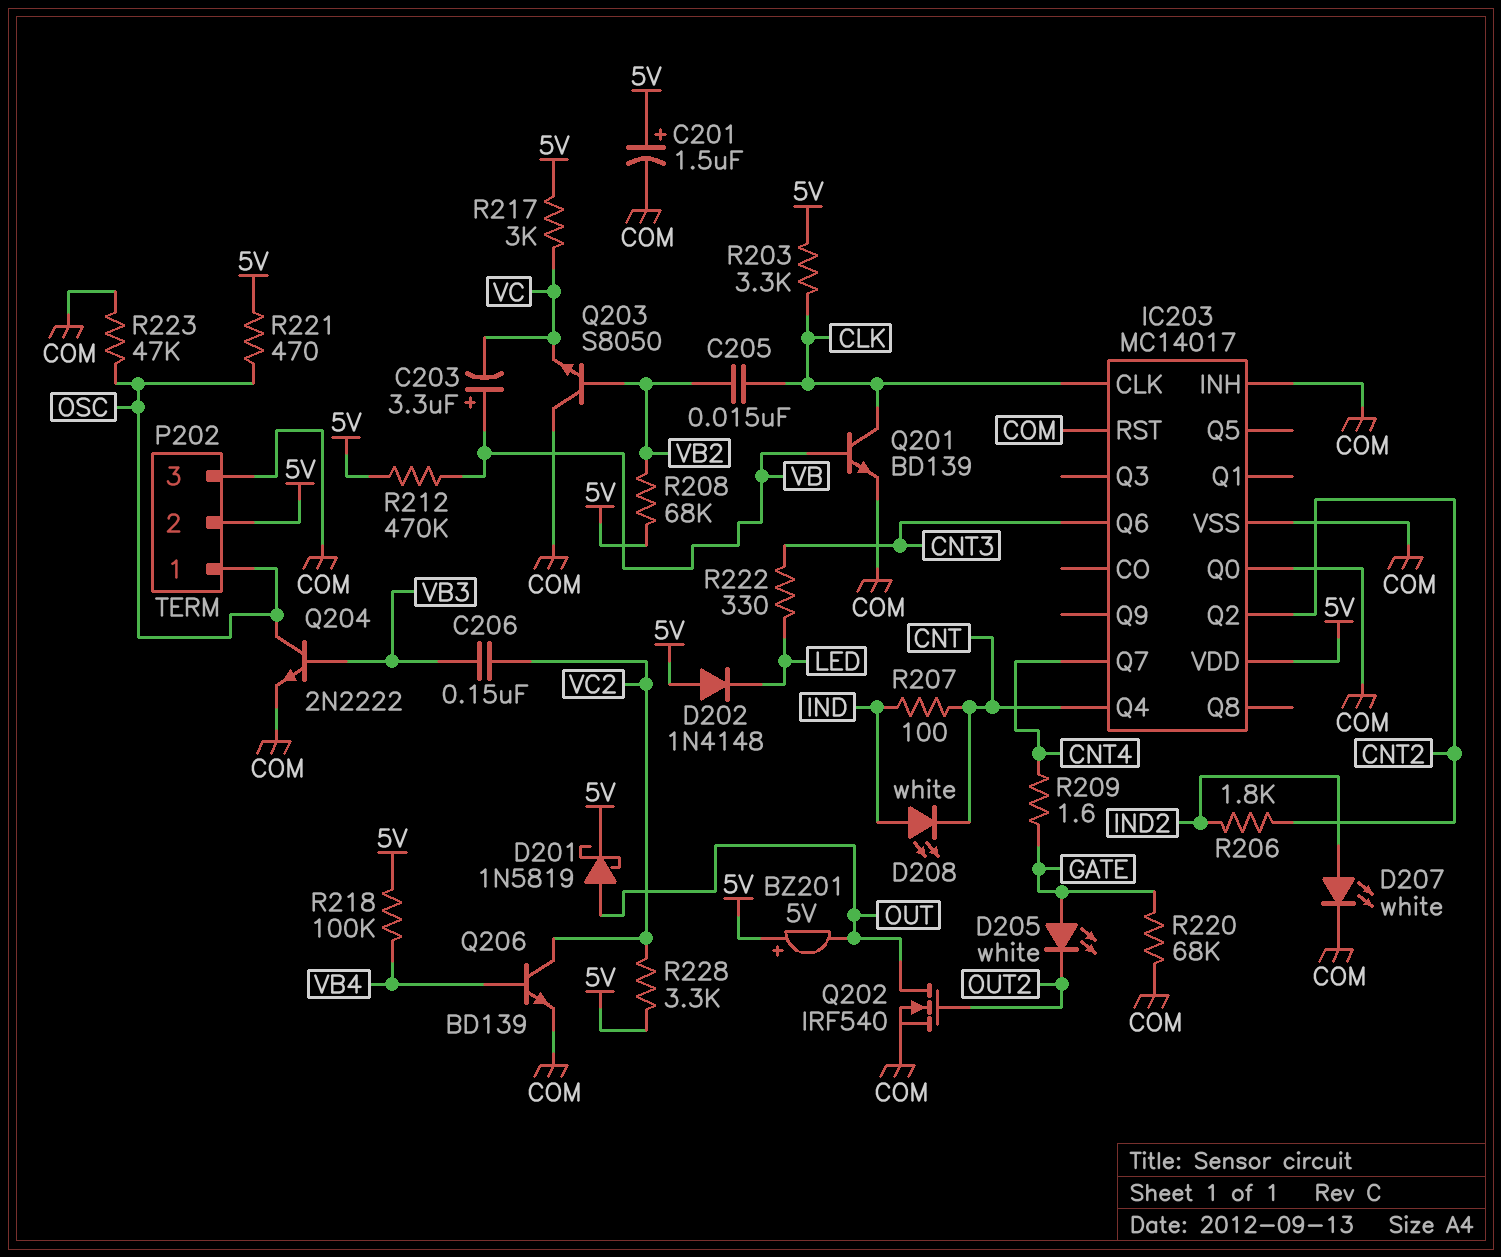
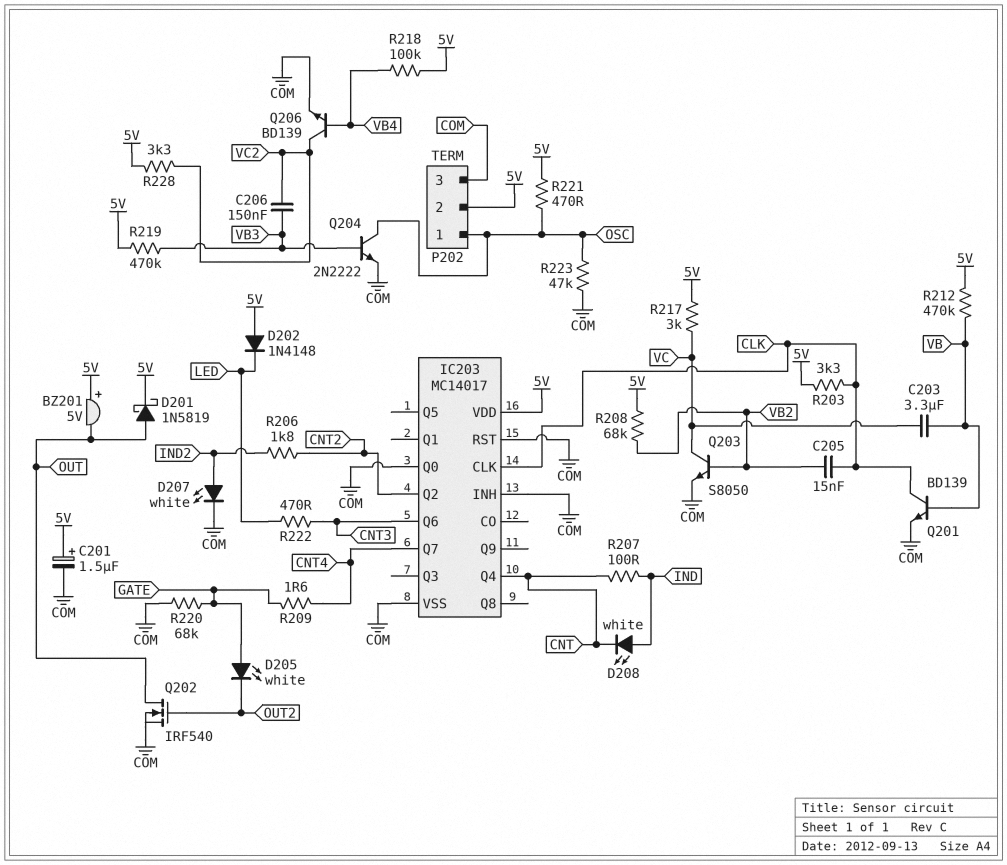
C203: 3.3uF (plus VB, minus VC) -> 3.3uF (VB, VC)
Q203: NPN S8050 (B VB2, C COM, E VC) -> NPN S8050 (B VB2, C VC, E COM)
R219: none -> 470k (5V, VB3)
R222: 330 (CNT3, LED) -> 470 (CNT3, LED)

